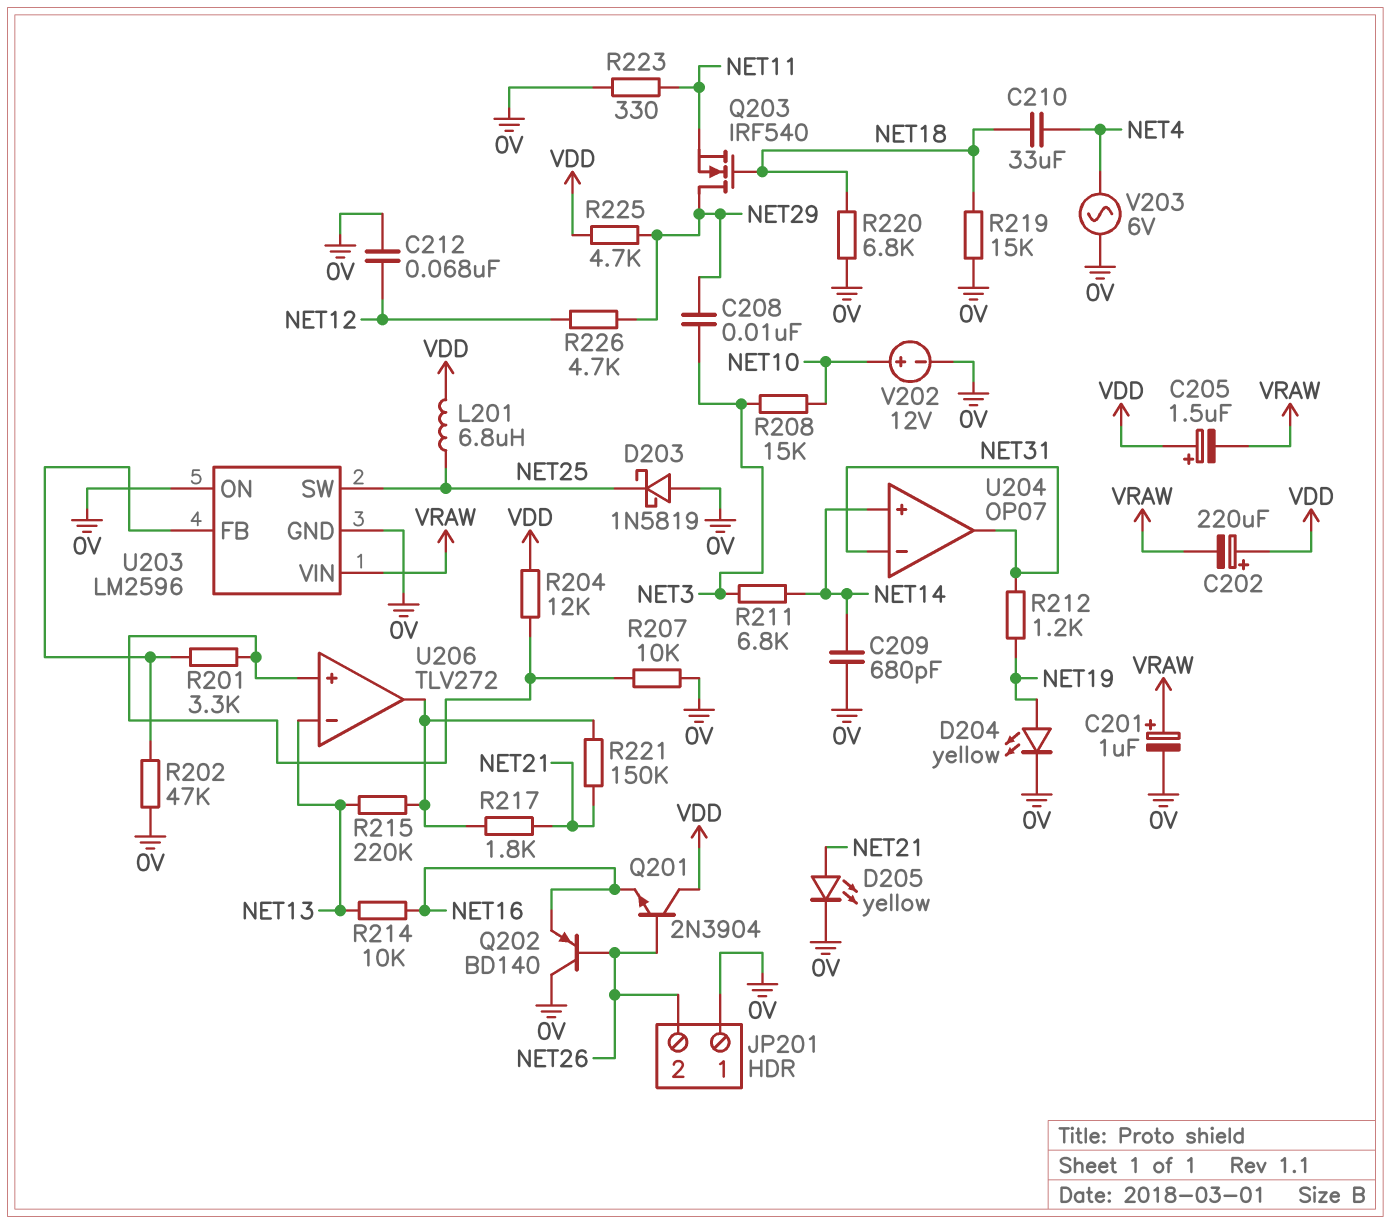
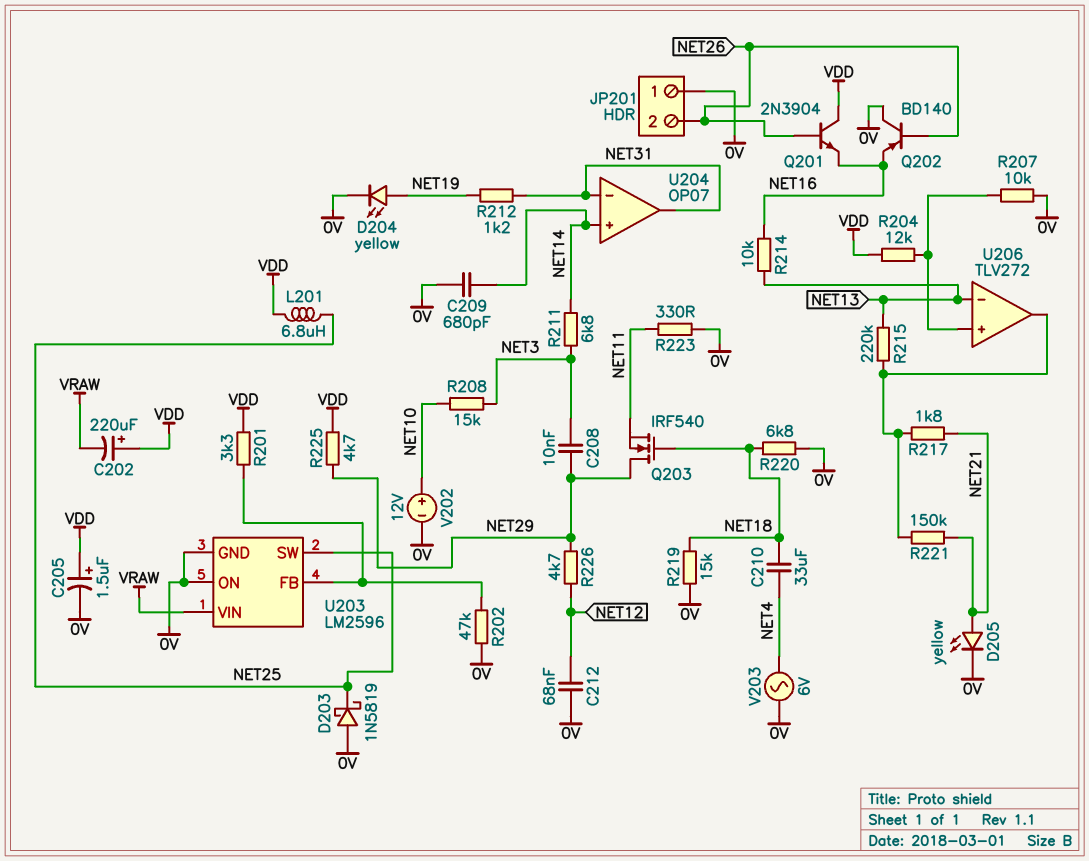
C201: 1uF (plus VRAW, minus 0V) -> none
C205: 1.5uF (plus VDD, minus VRAW) -> 1.5uF (plus VDD, minus 0V)
R201: 3.3k (U203/FB, U206/in+) -> 3.3k (U203/FB, VDD)

